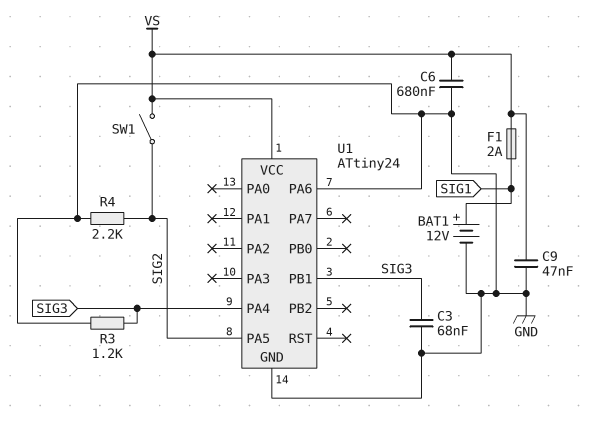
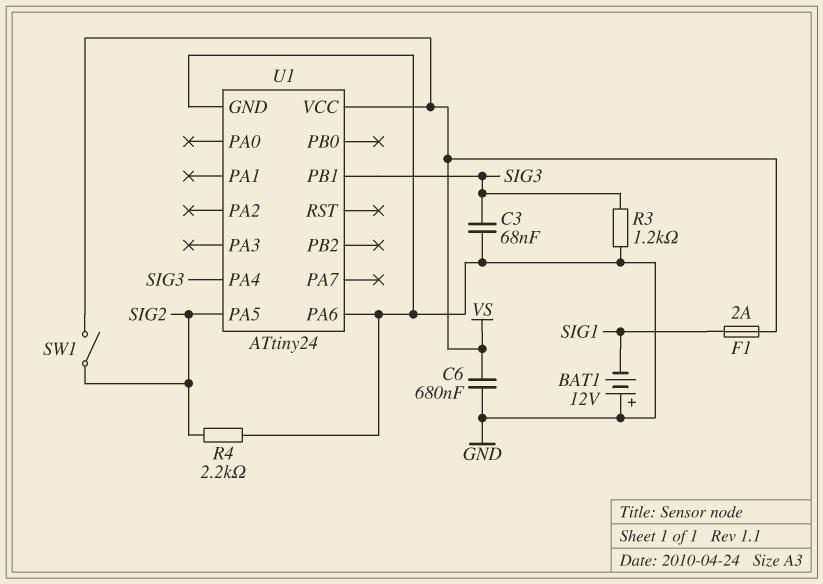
BAT1: 12V (plus SIG1, minus GND) -> 12V (plus GND, minus SIG1)
C9: 47nF (GND, VS) -> none

